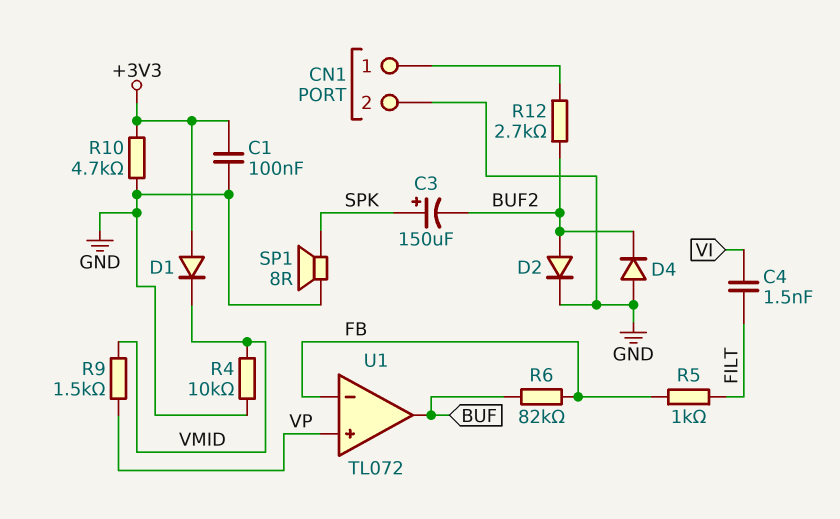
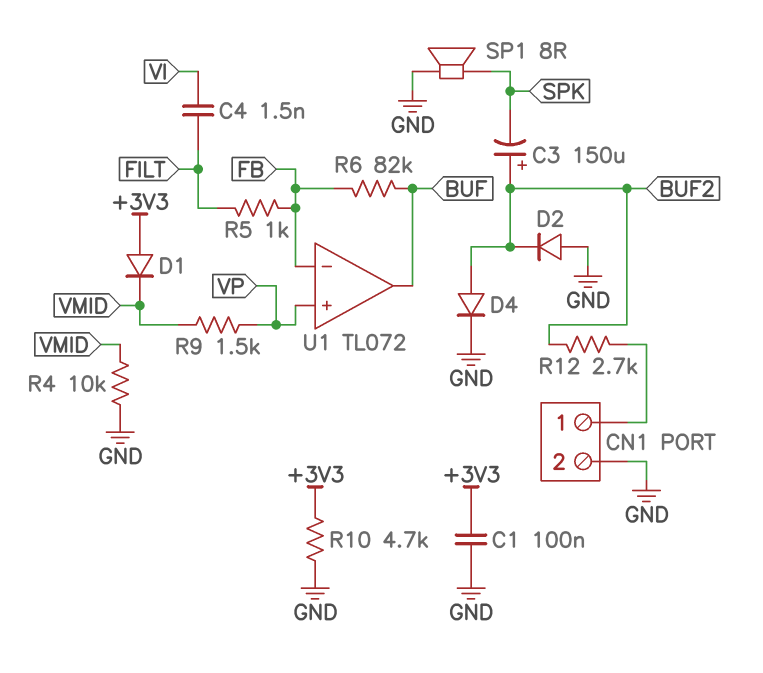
C3: 150uF (plus SPK, minus BUF2) -> 150uF (plus BUF2, minus SPK)
D2: diode (A BUF2, K GND) -> diode (A GND, K BUF2)
D4: diode (A GND, K BUF2) -> diode (A BUF2, K GND)

